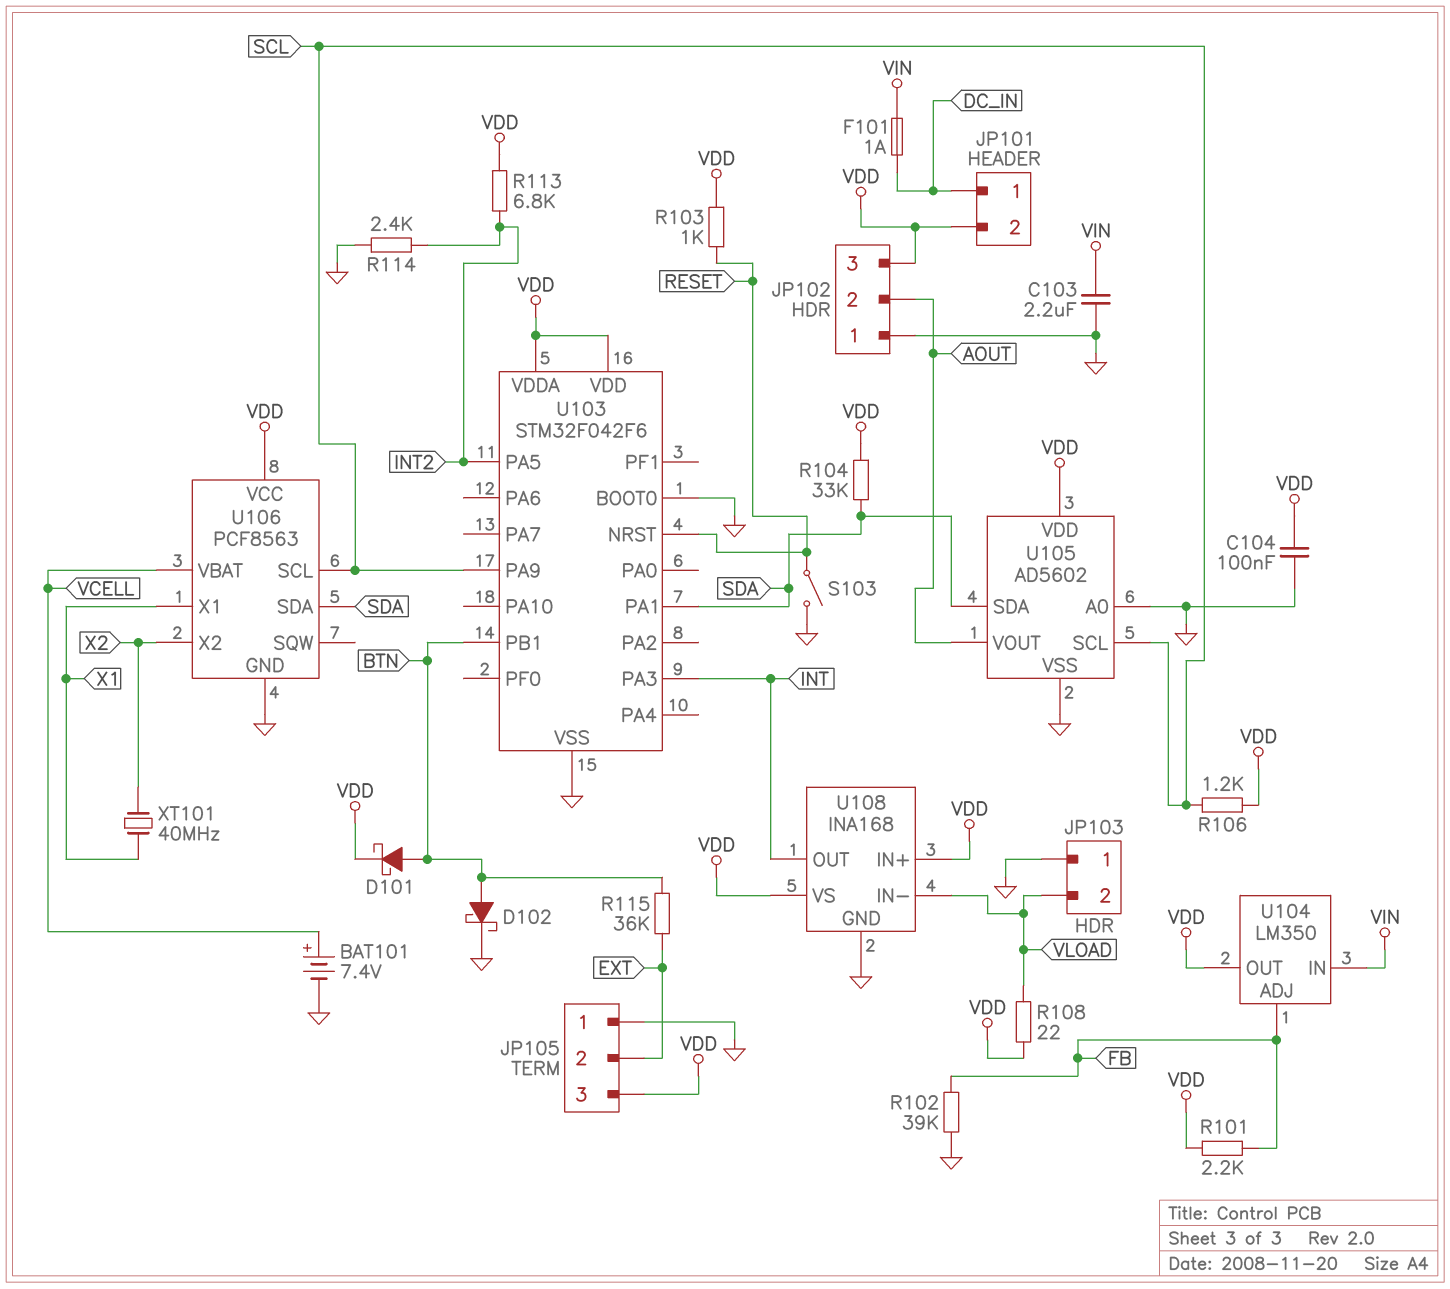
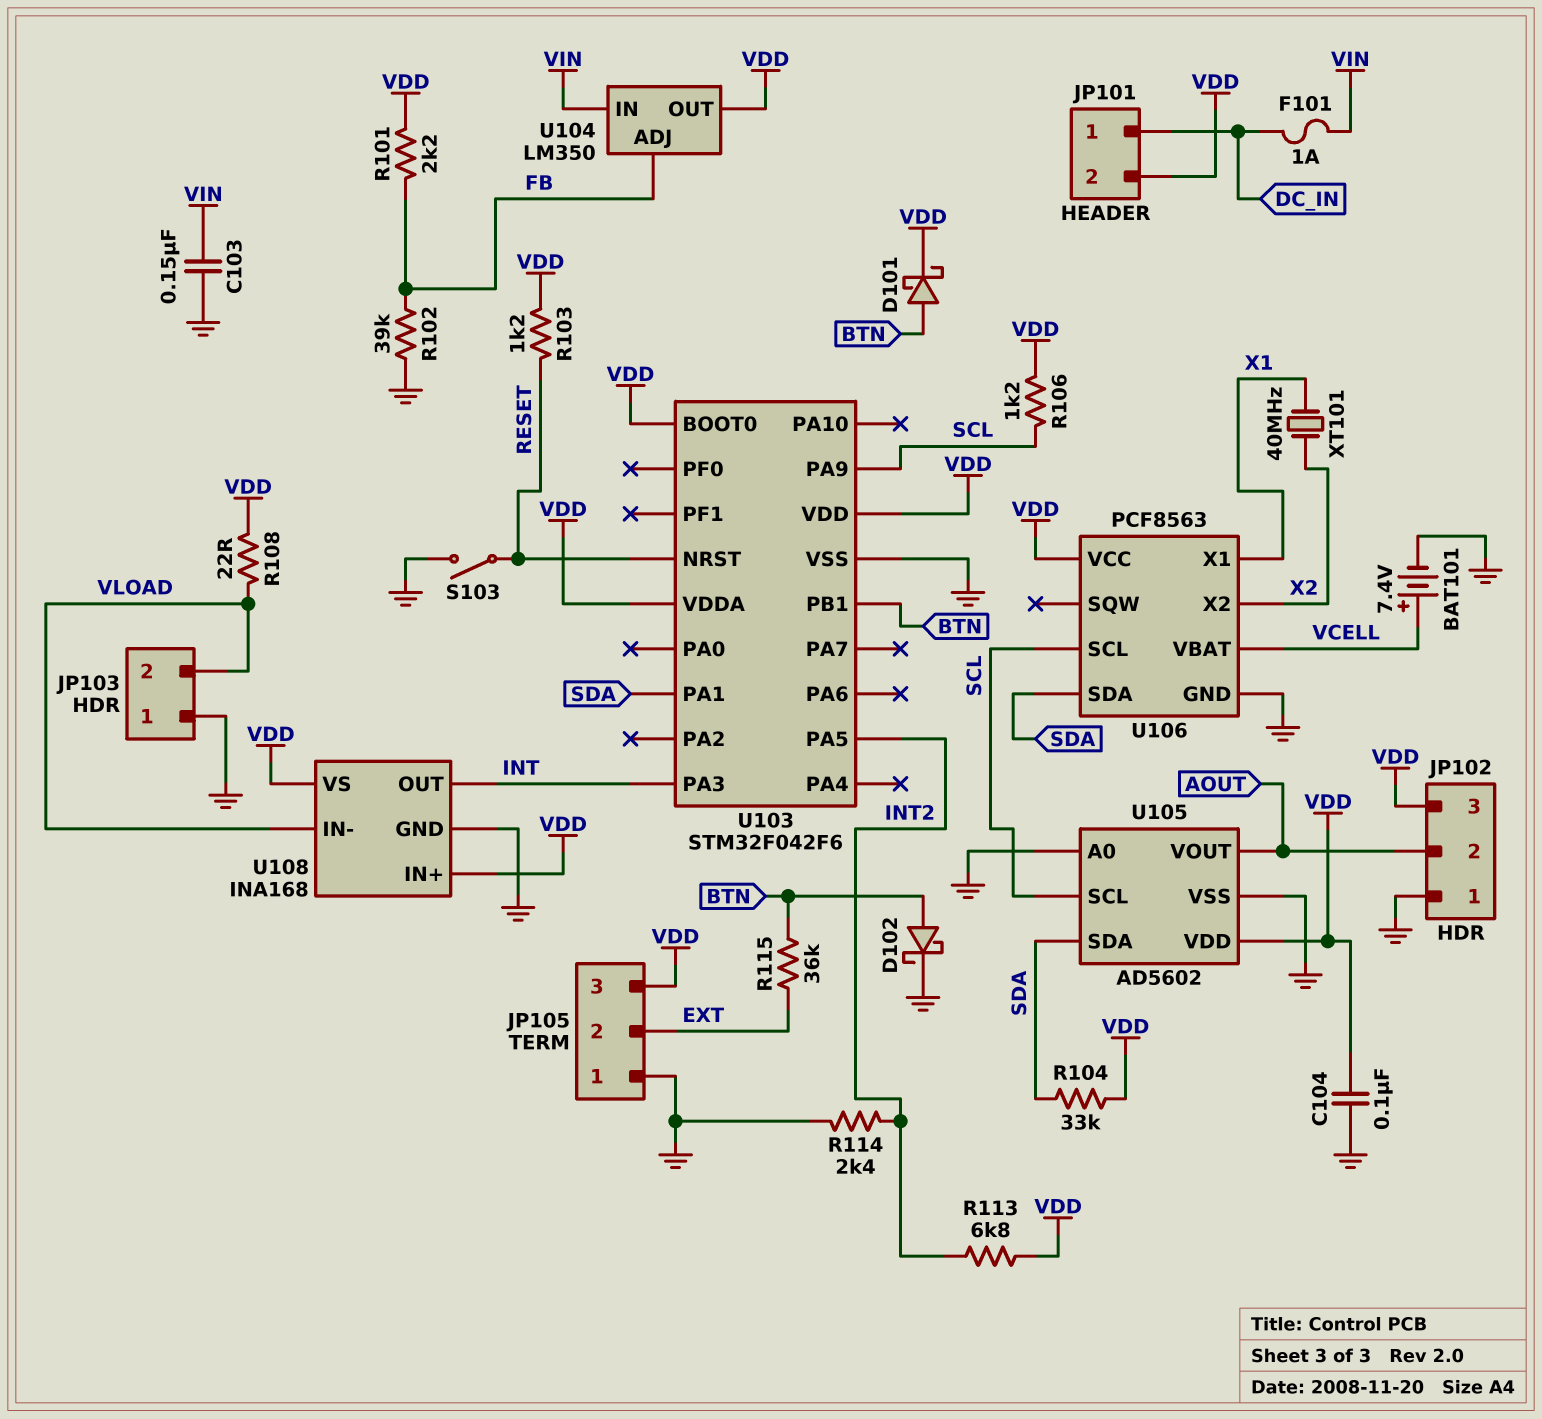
C103: 2.2uF (GND, VIN) -> 150nF (GND, VIN)
R103: 1k (RESET, VDD) -> 1.2k (RESET, VDD)
U103 pin BOOT0: GND -> VDD

